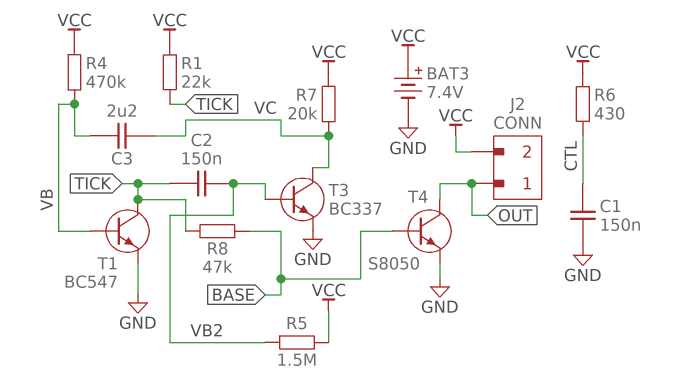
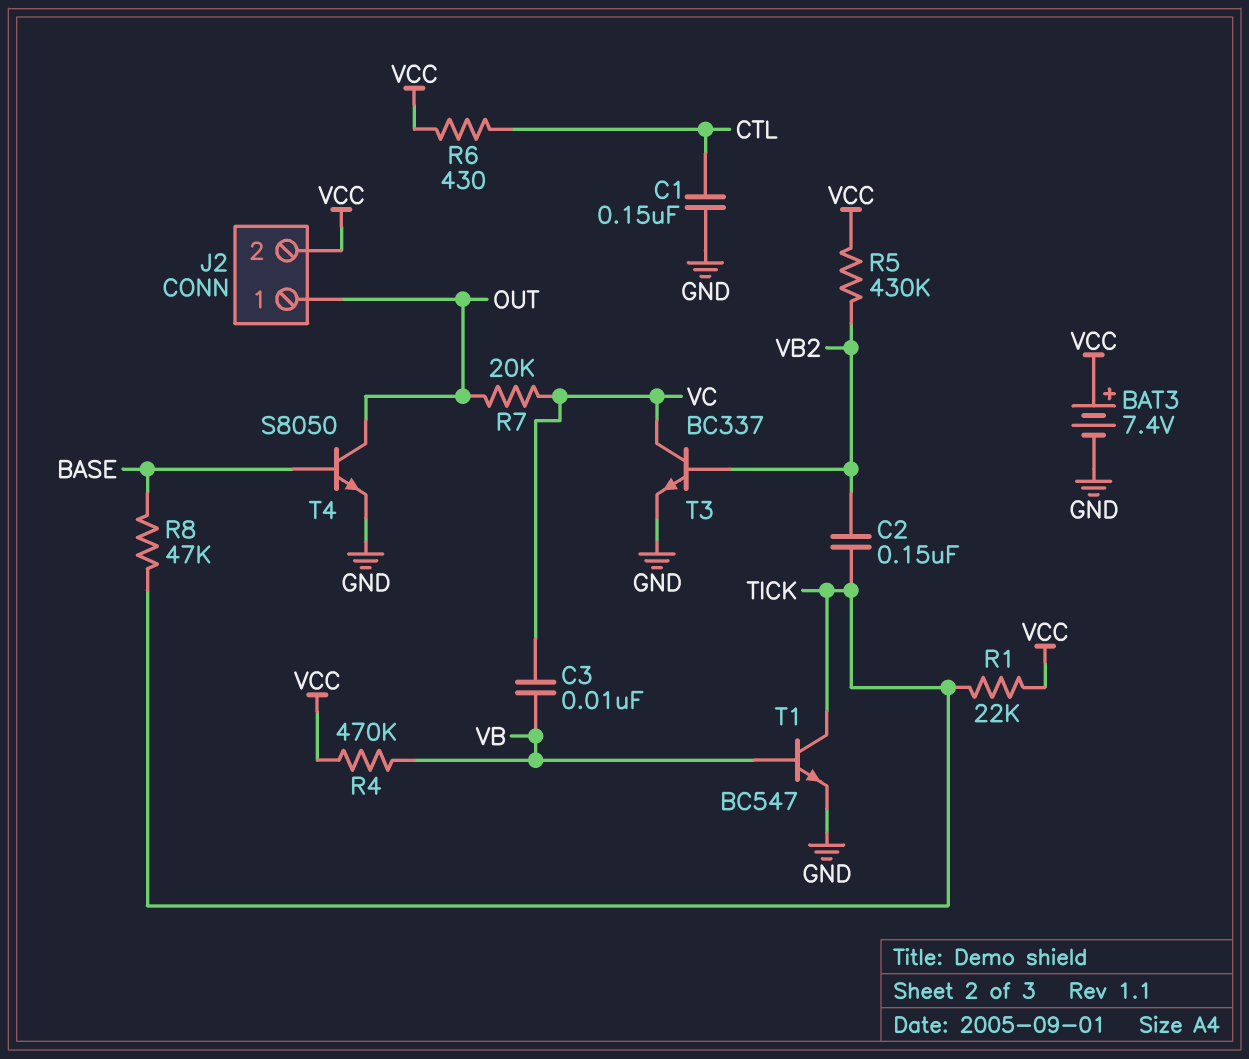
C3: 2.2uF (VB, VC) -> 10nF (VB, VC)
R5: 1.5M (VB2, VCC) -> 430k (VB2, VCC)
R7: 20k (VC, VCC) -> 20k (OUT, VC)

